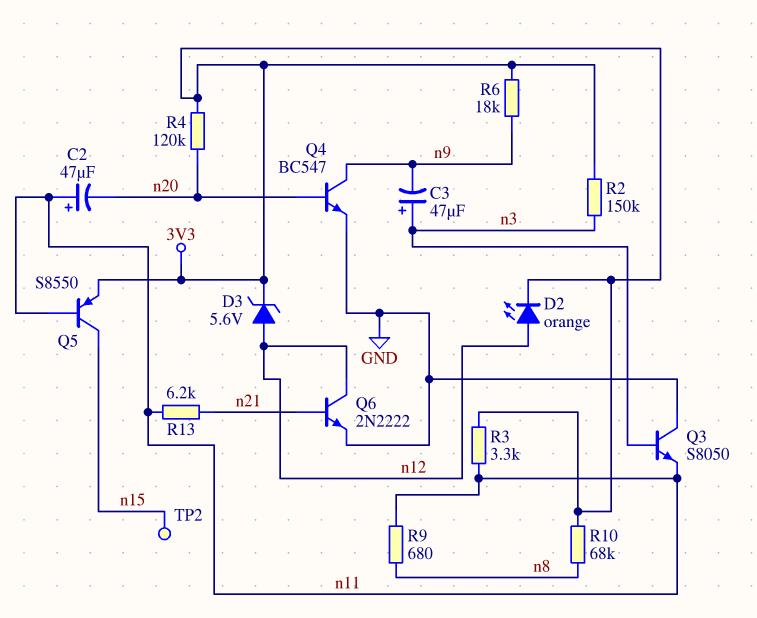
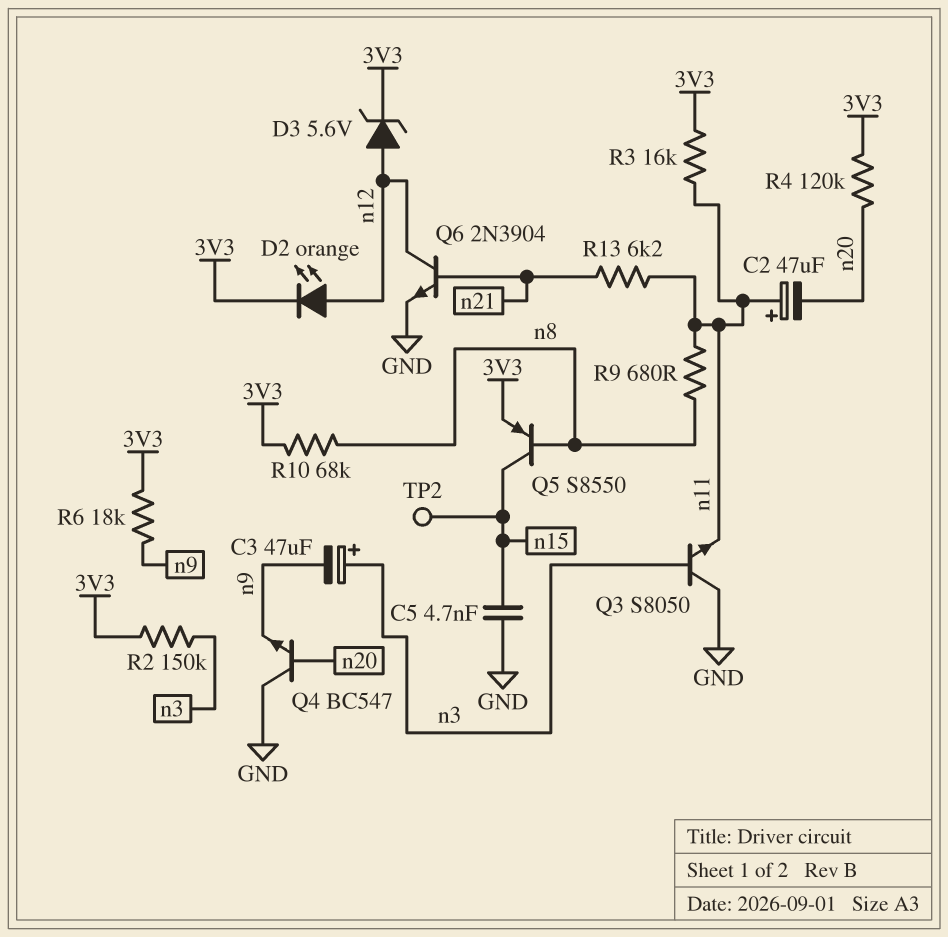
C5: none -> 4.7nF (GND, n15)
Q4: NPN BC547 (B n20, C n9, E GND) -> NPN BC547 (B n20, C GND, E n9)
Q5: PNP S8550 (B n11, C n15, E 3V3) -> PNP S8550 (B n8, C n15, E 3V3)
Q6: NPN 2N2222 (B n21, C n12, E GND) -> NPN 2N3904 (B n21, C n12, E GND)
R3: 3.3k (3V3, n11) -> 16k (3V3, n11)

